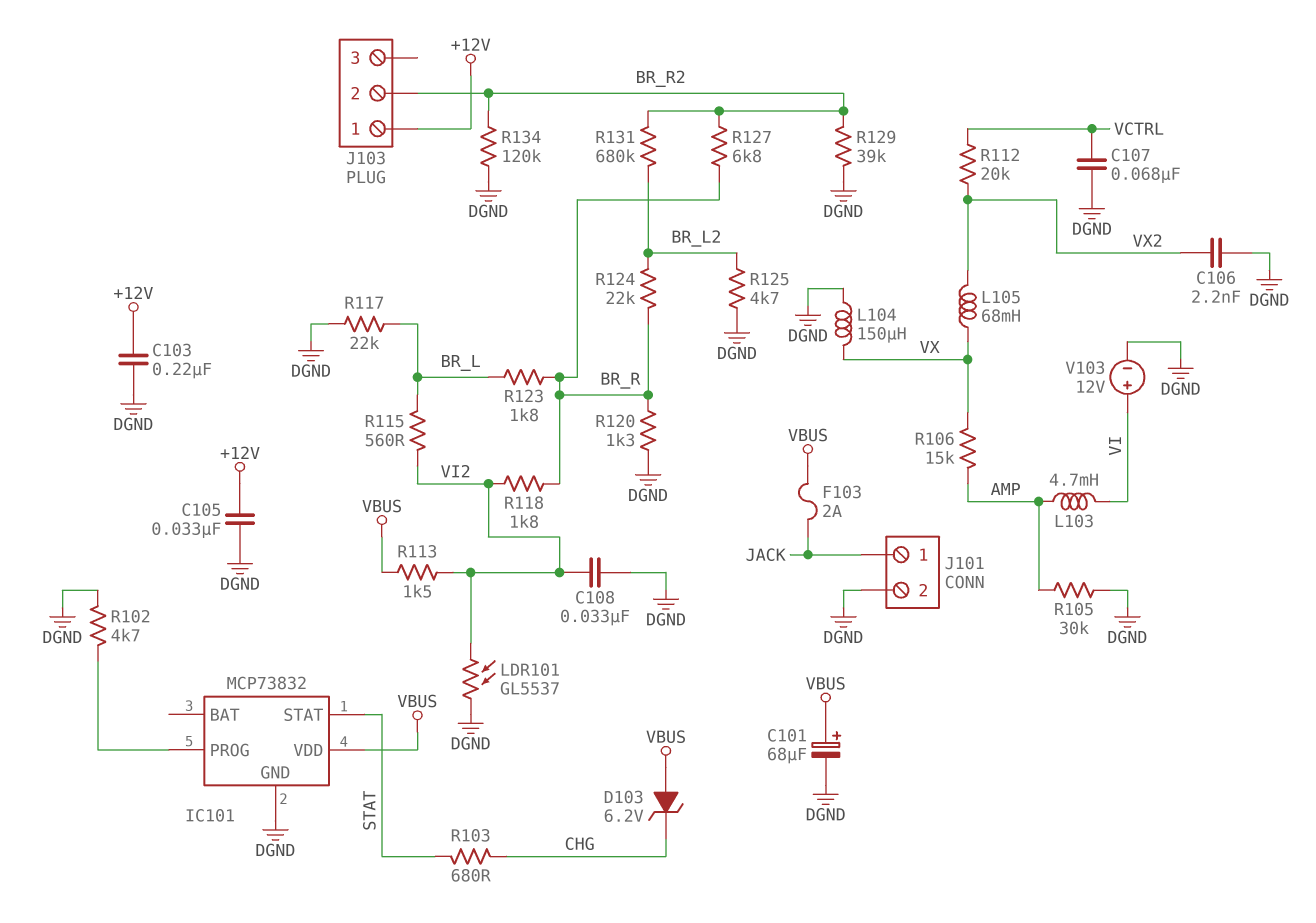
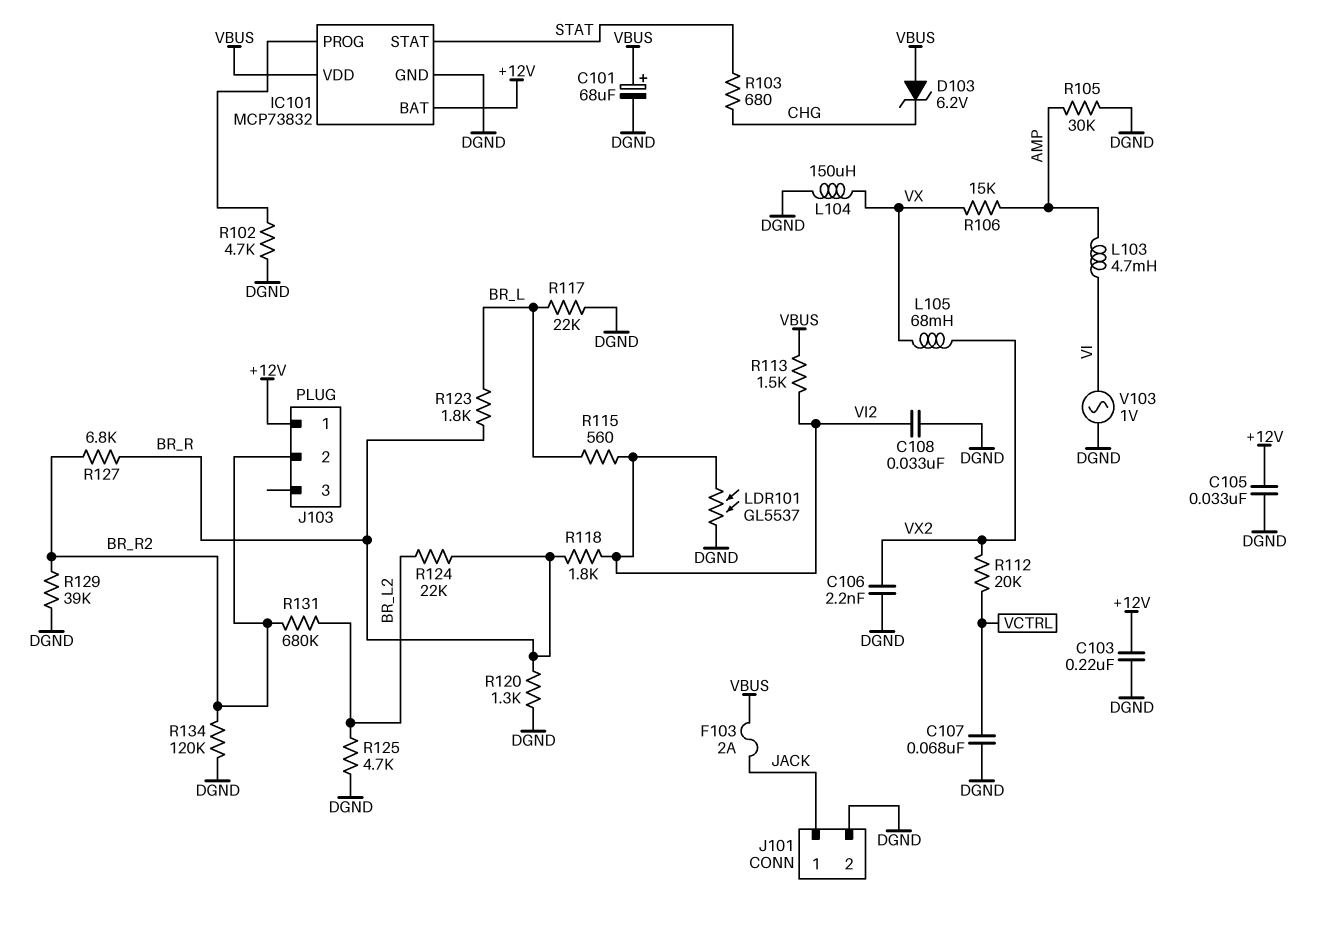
IC101 pin BAT: none -> +12V
V103: 12V (plus VI, minus DGND) -> AC 1V (DGND, VI)

